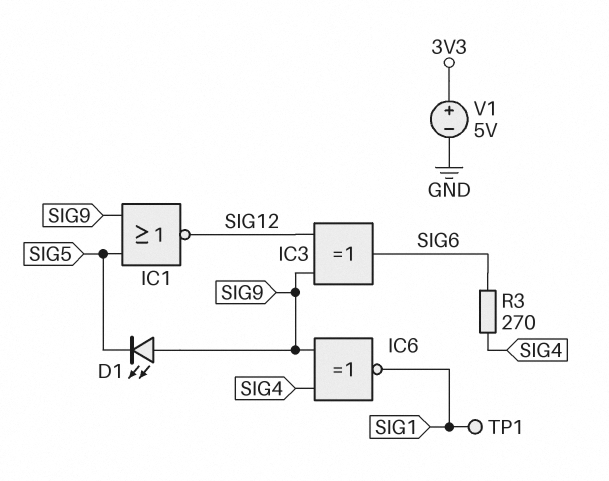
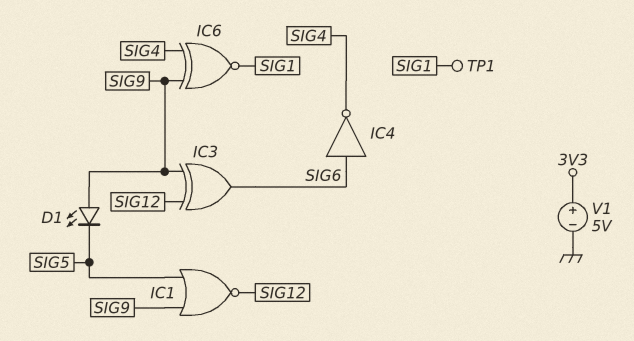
IC4: none -> NOT (in SIG6, out SIG4)
R3: 270 (SIG4, SIG6) -> none

